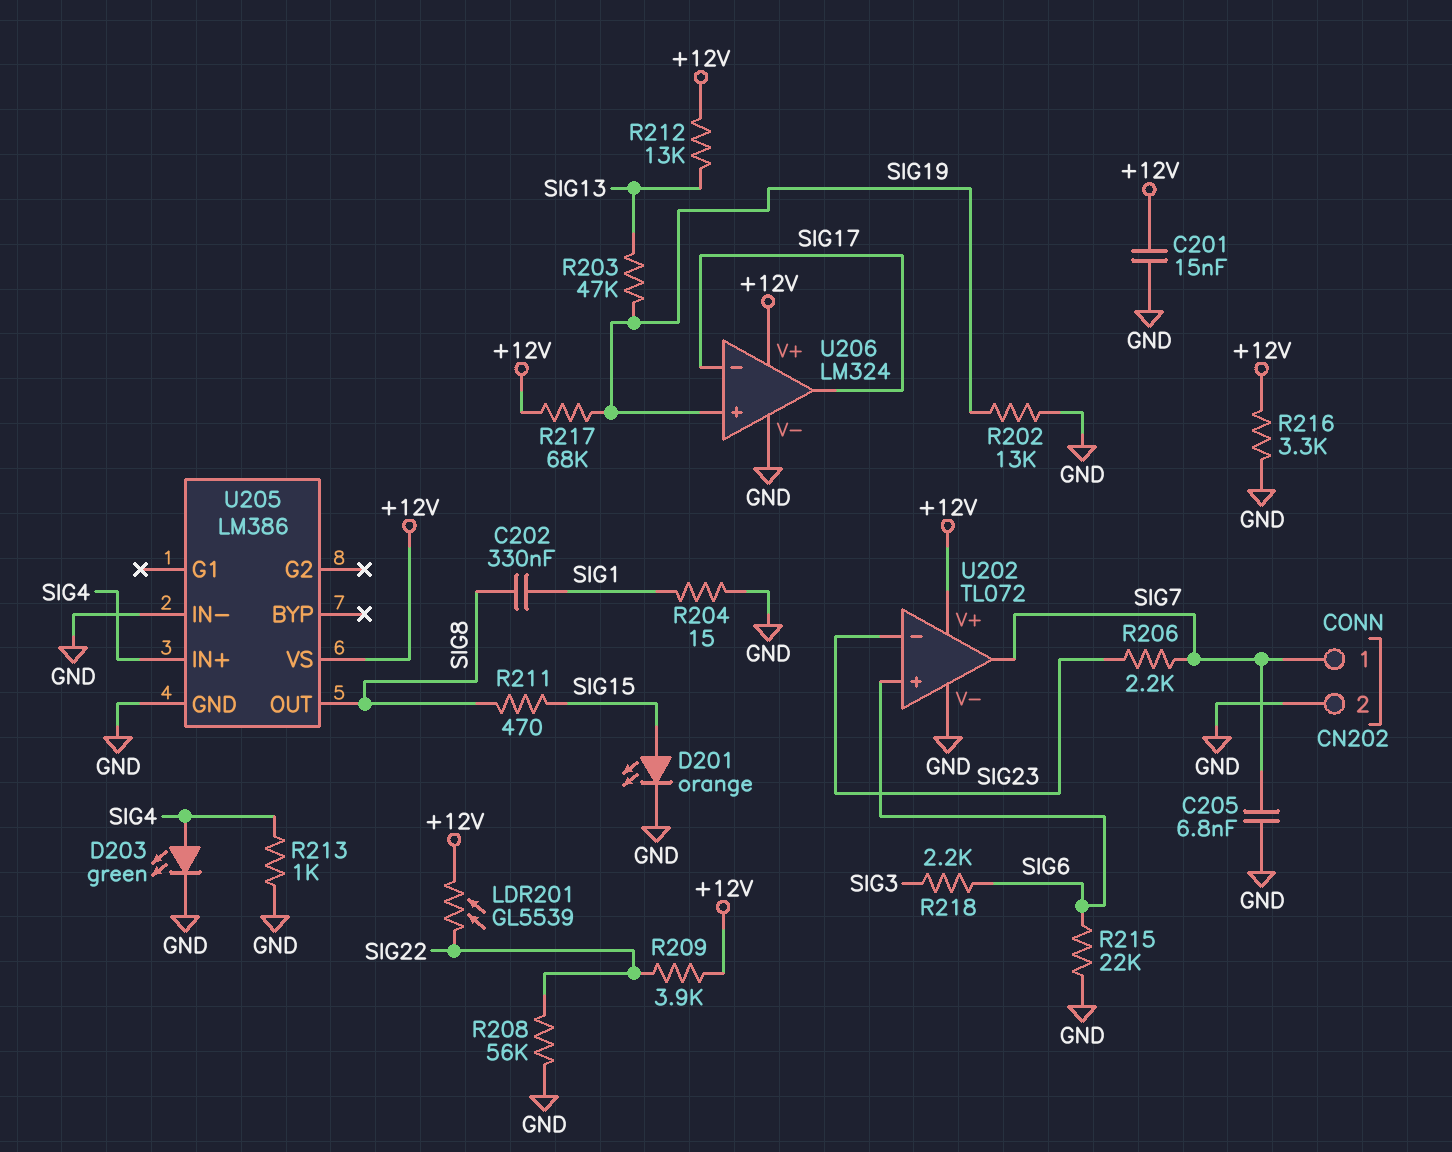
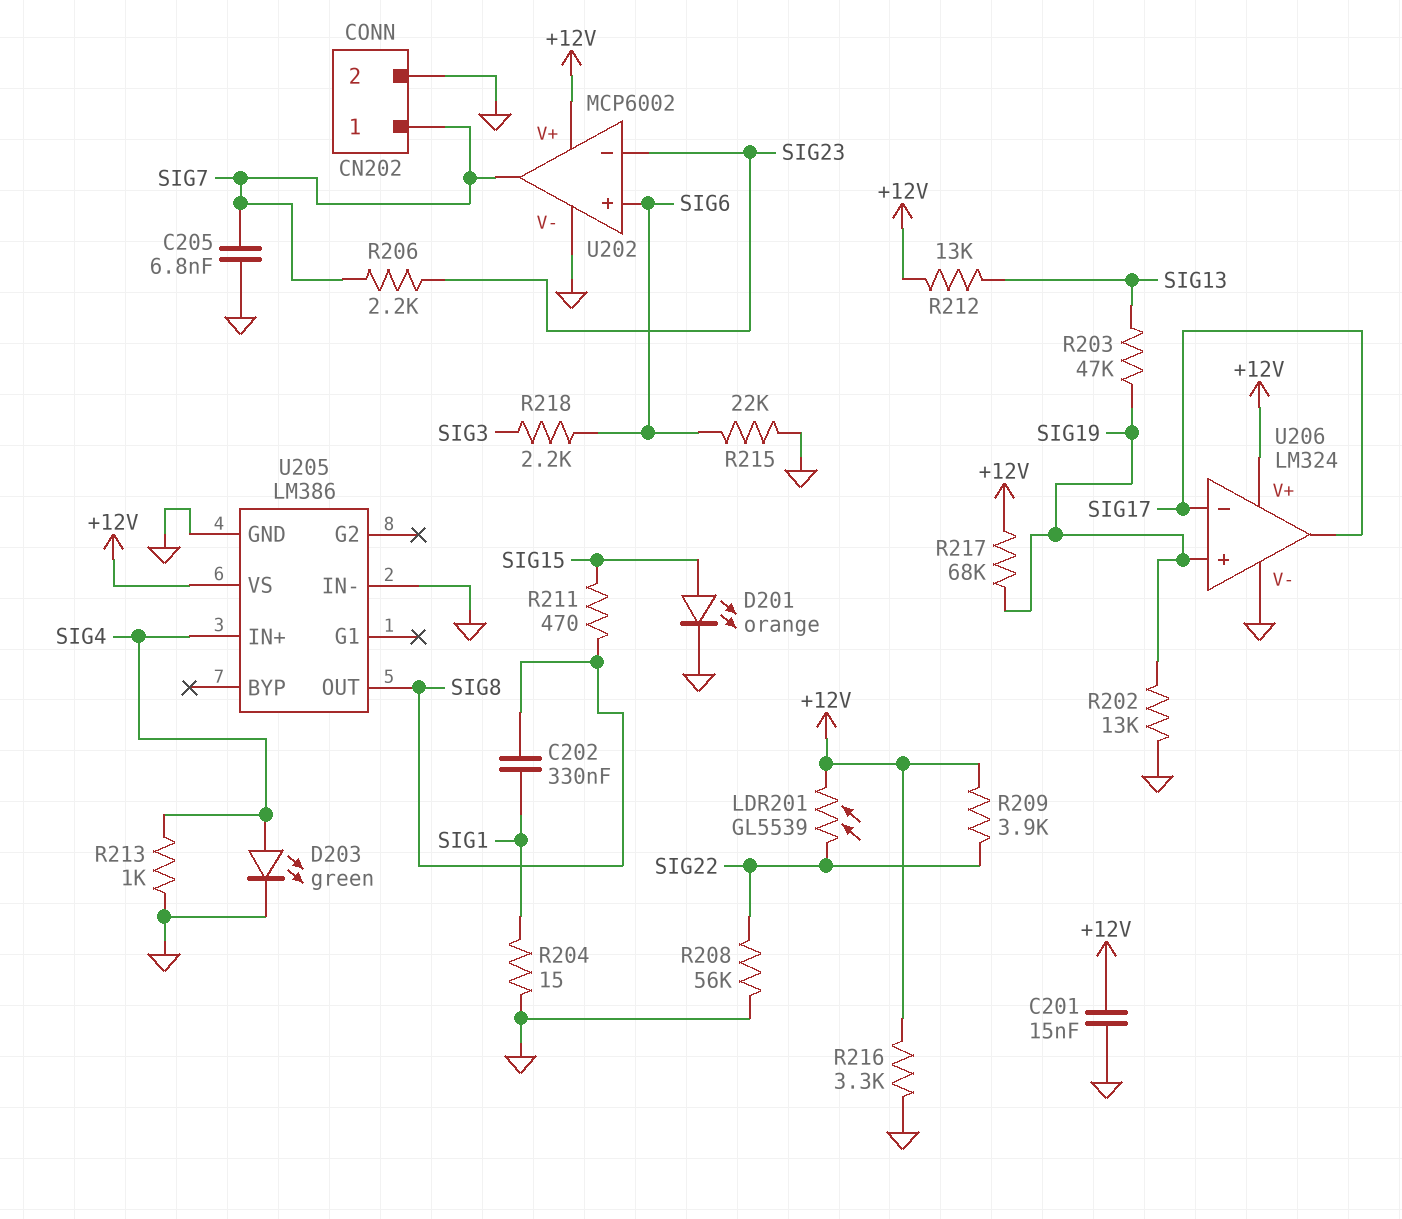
U202: TL072 -> MCP6002

